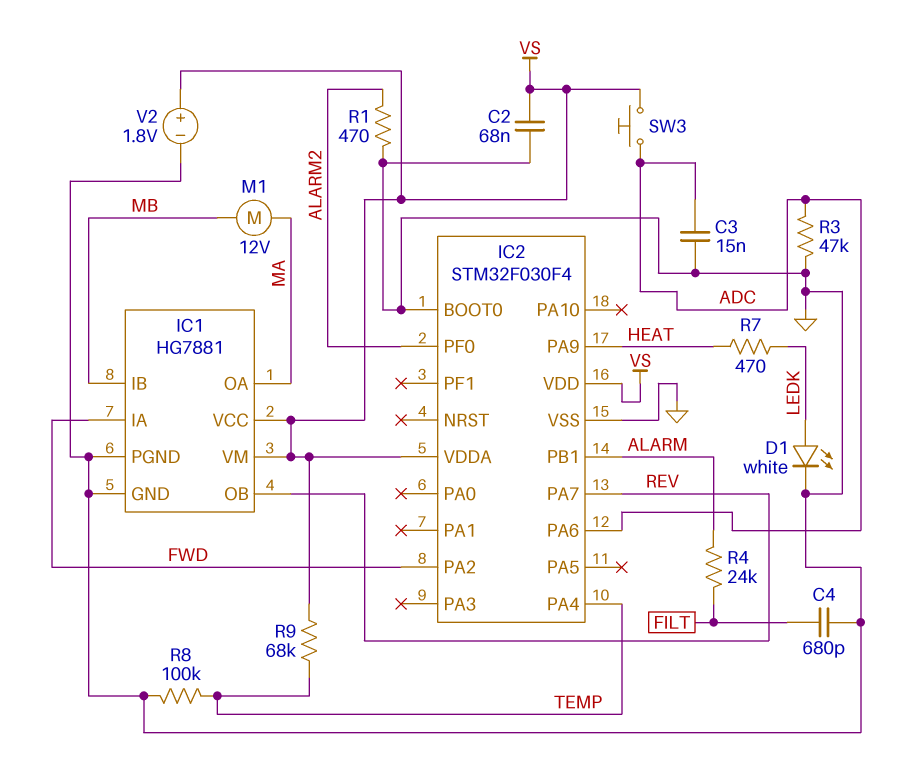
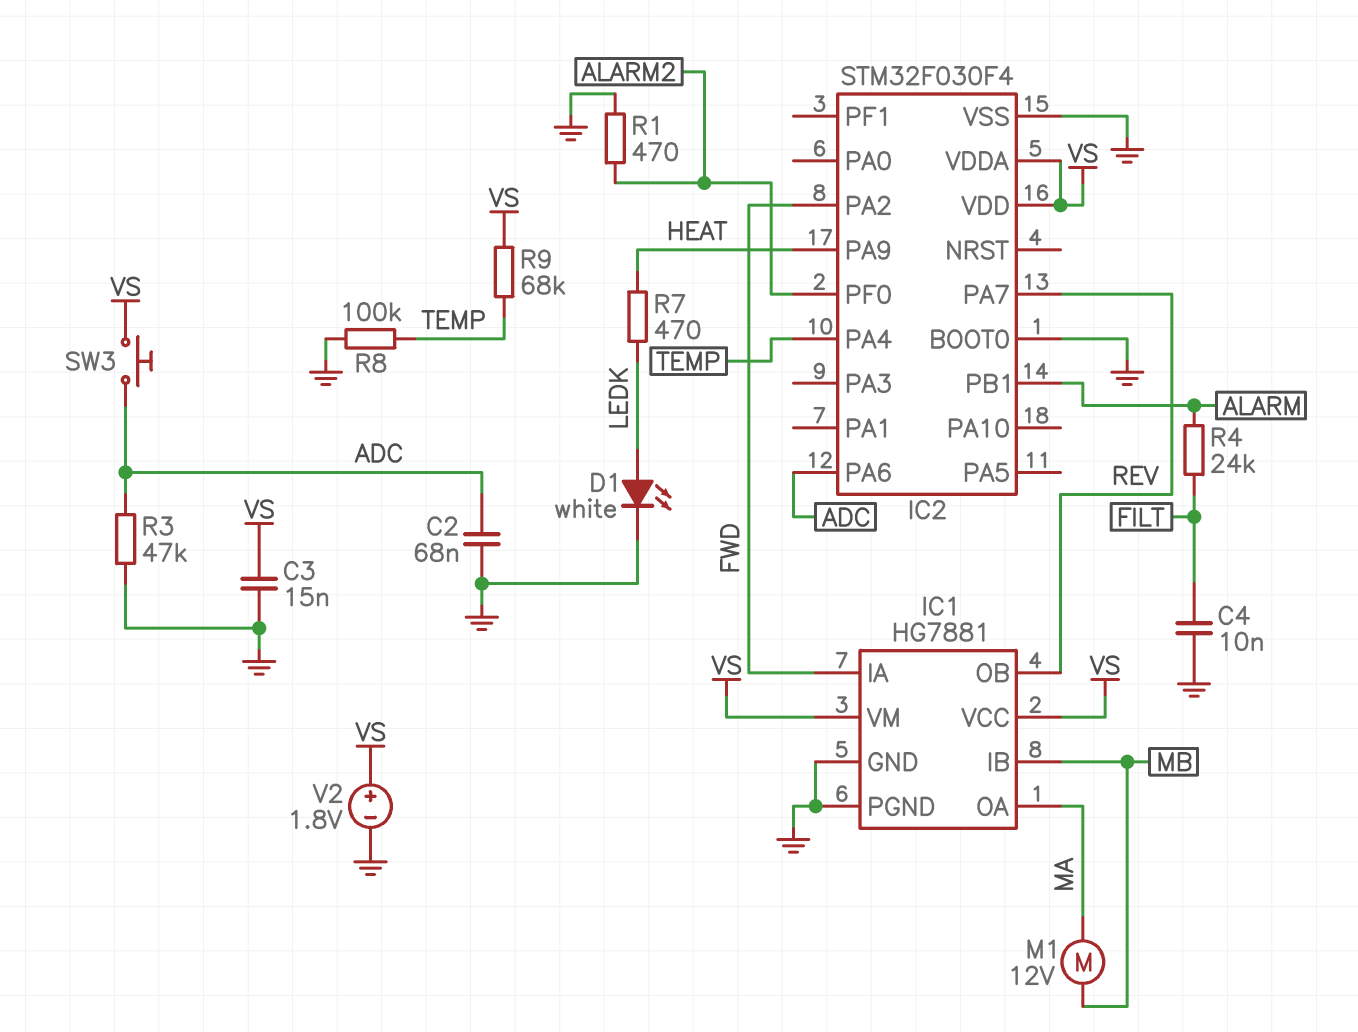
C2: 68nF (GND, VS) -> 68nF (ADC, GND)
C3: 15nF (ADC, GND) -> 15nF (GND, VS)
C4: 680pF (FILT, GND) -> 10nF (FILT, GND)

